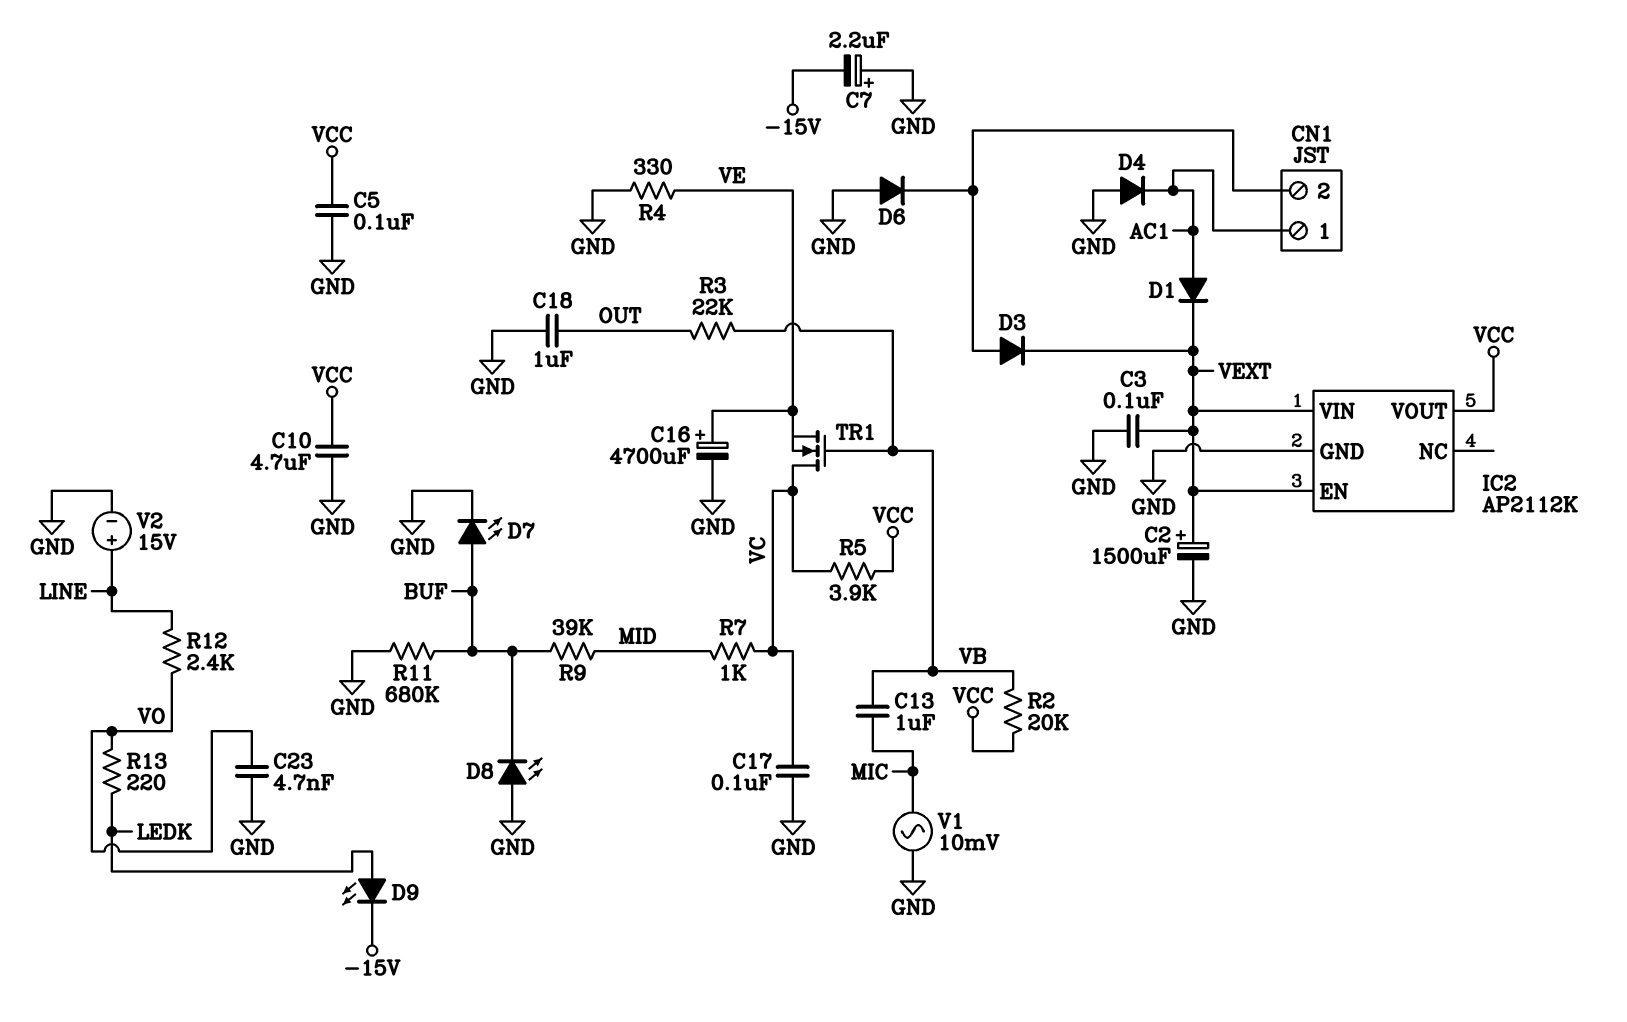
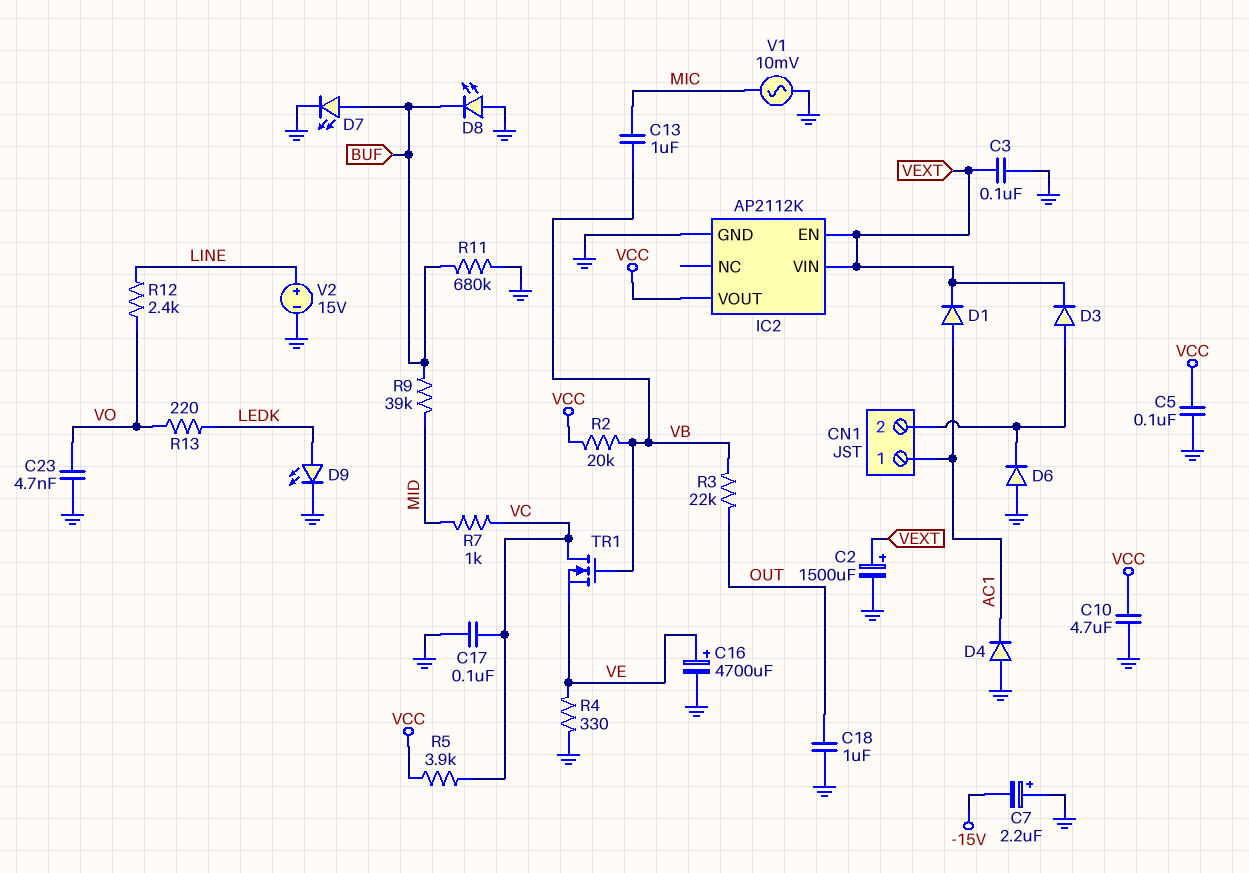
D9: LED (A LEDK, K -15V) -> LED (A LEDK, K GND)

